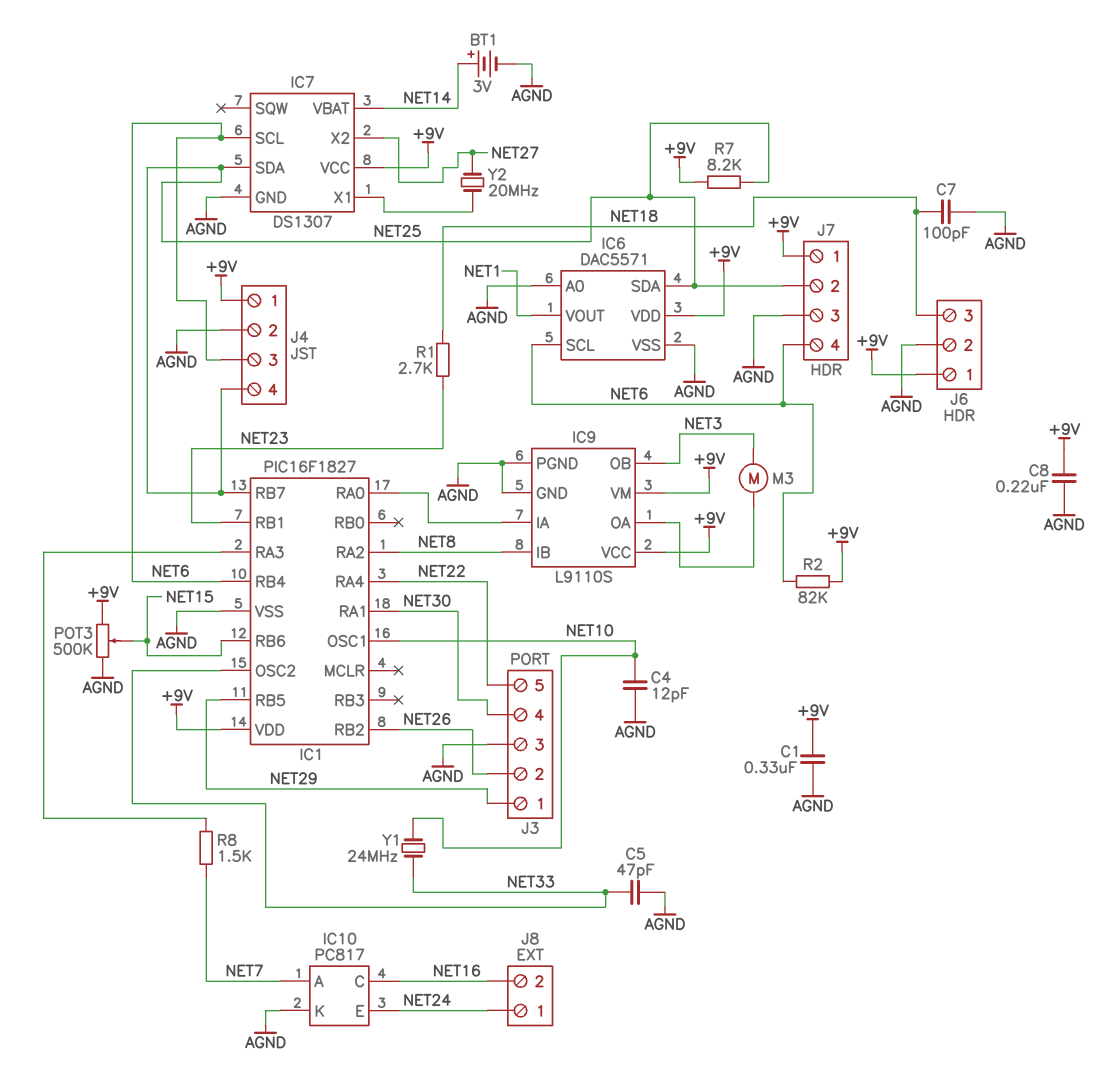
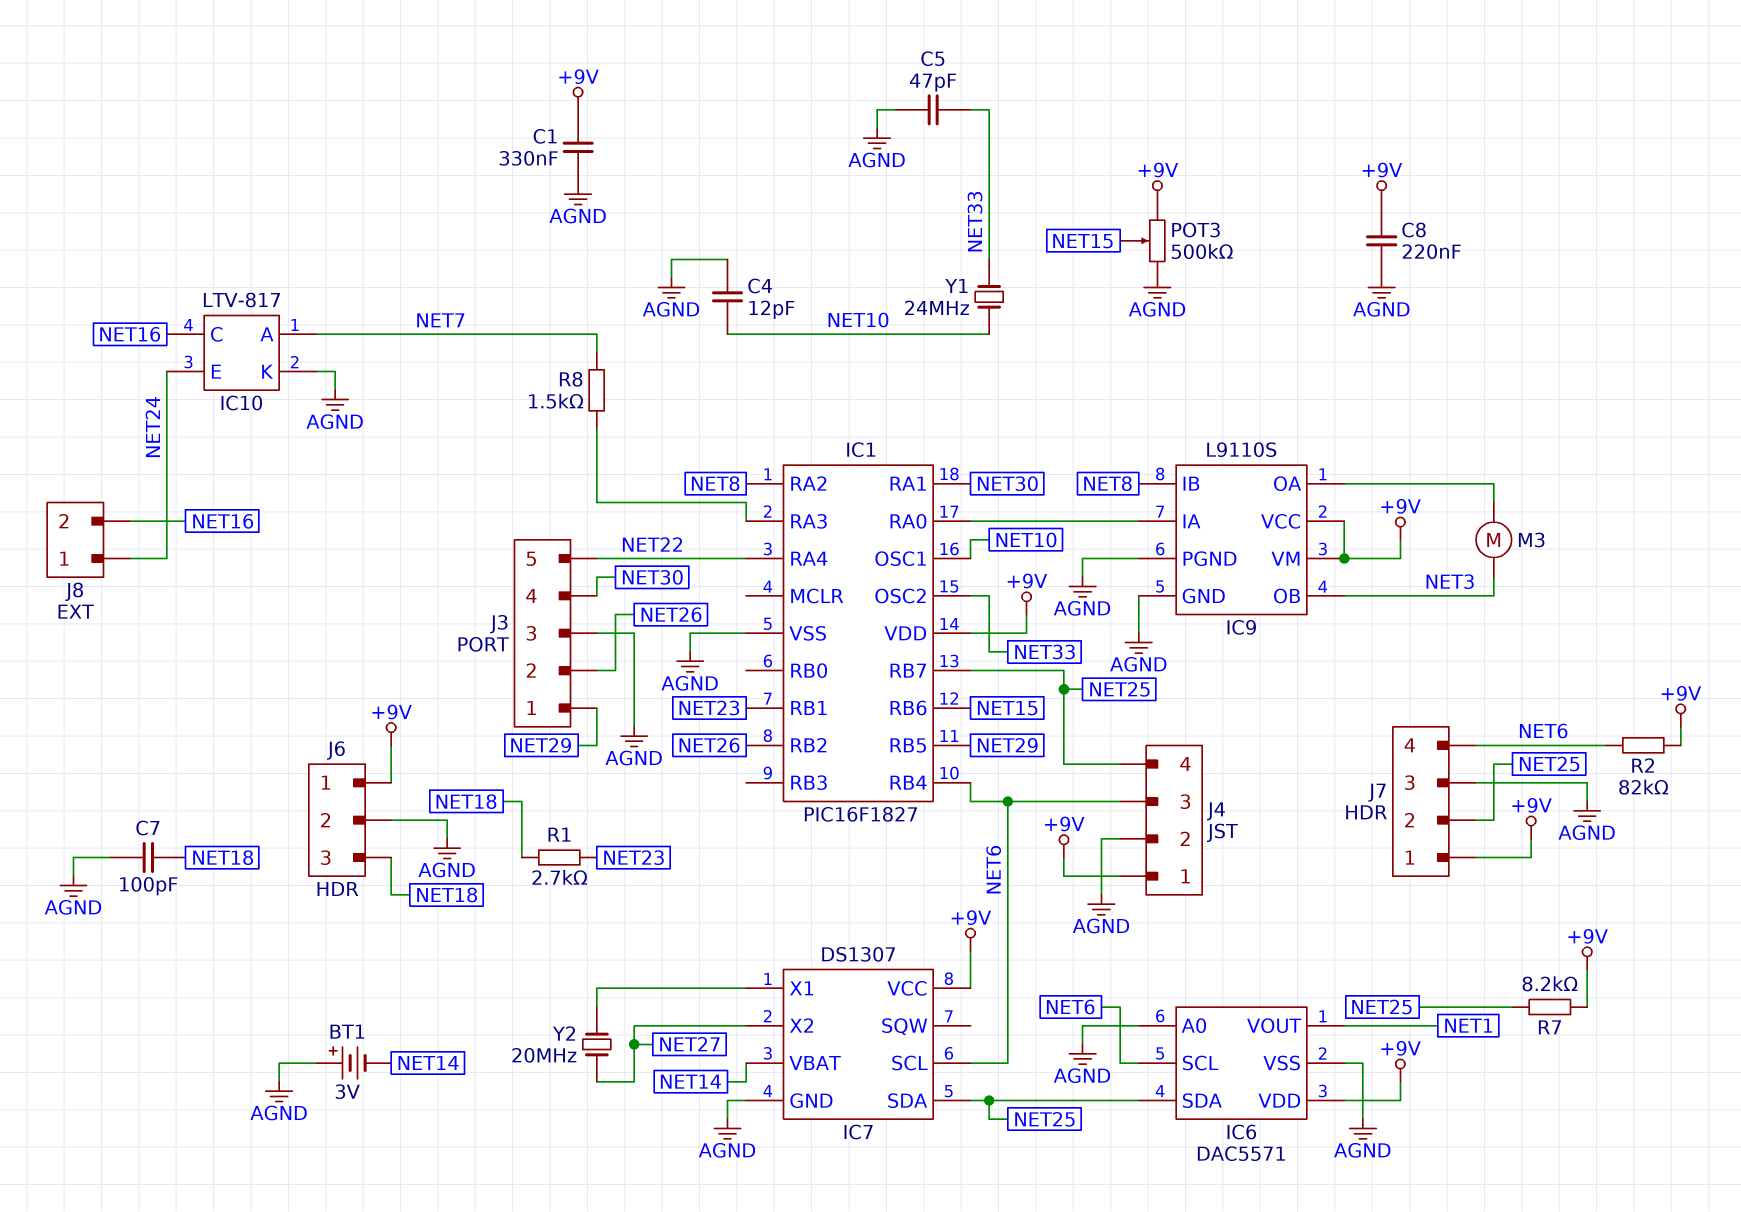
BT1: 3V (plus NET14, minus AGND) -> 3V (plus AGND, minus NET14)
IC10: PC817 -> LTV-817

